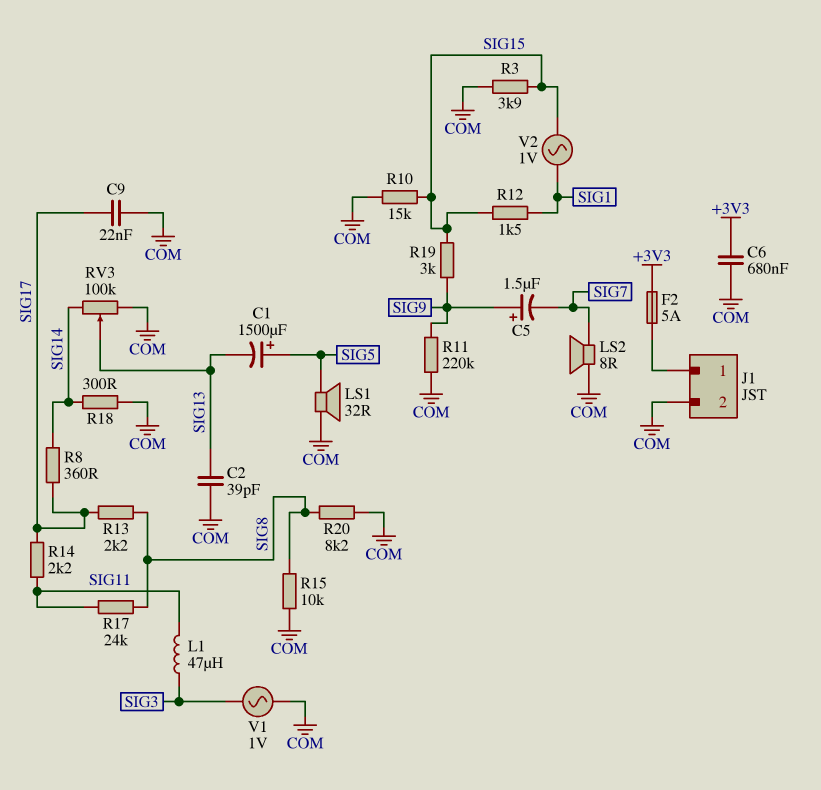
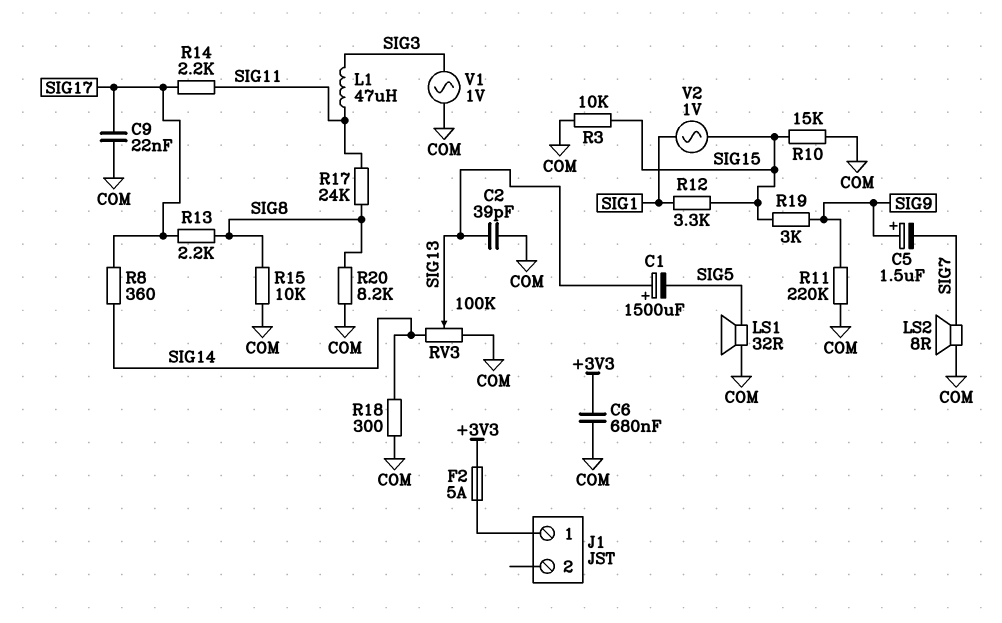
C1: 1500uF (plus SIG5, minus SIG13) -> 1500uF (plus SIG13, minus SIG5)
J1 pin 2: COM -> none
R3: 3.9k (COM, SIG15) -> 10k (COM, SIG15)
R12: 1.5k (SIG1, SIG15) -> 3.3k (SIG1, SIG15)

